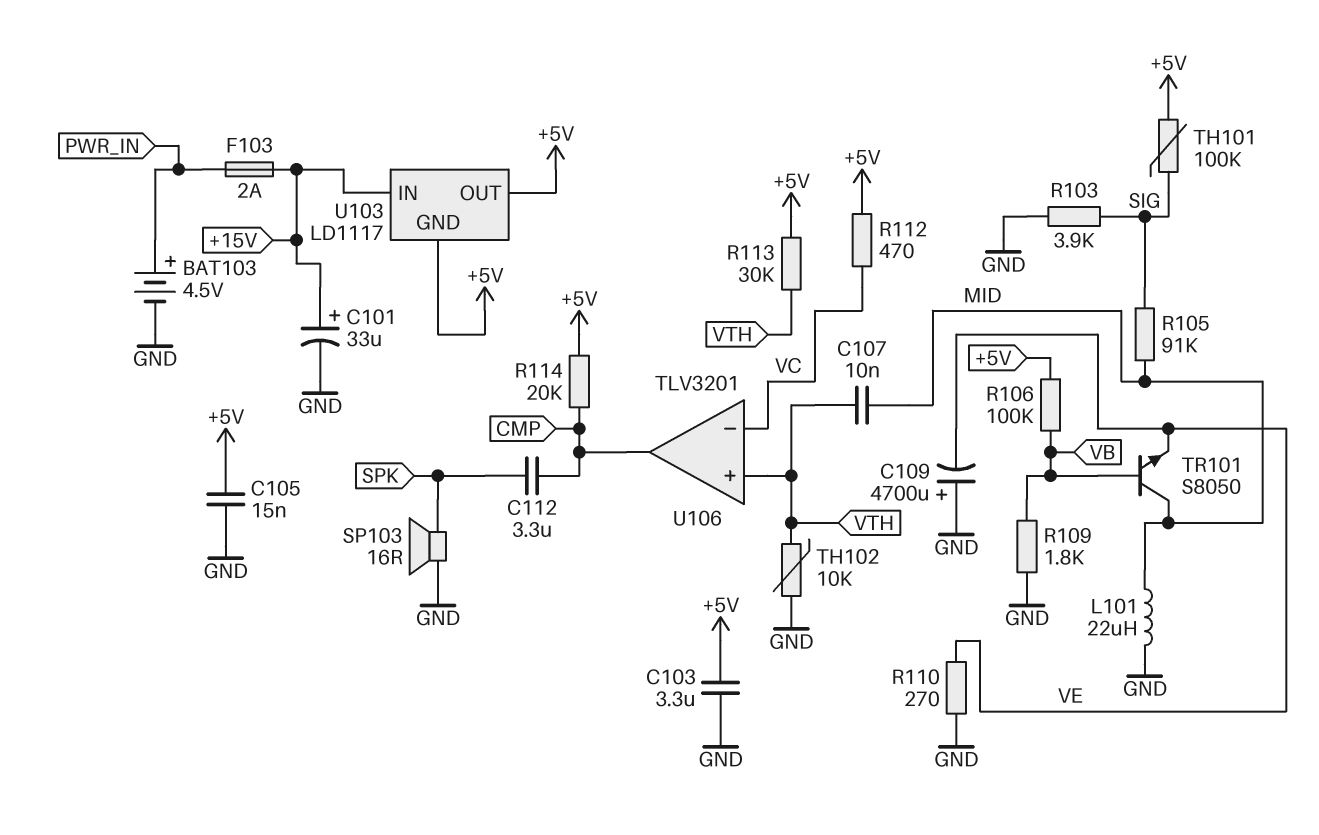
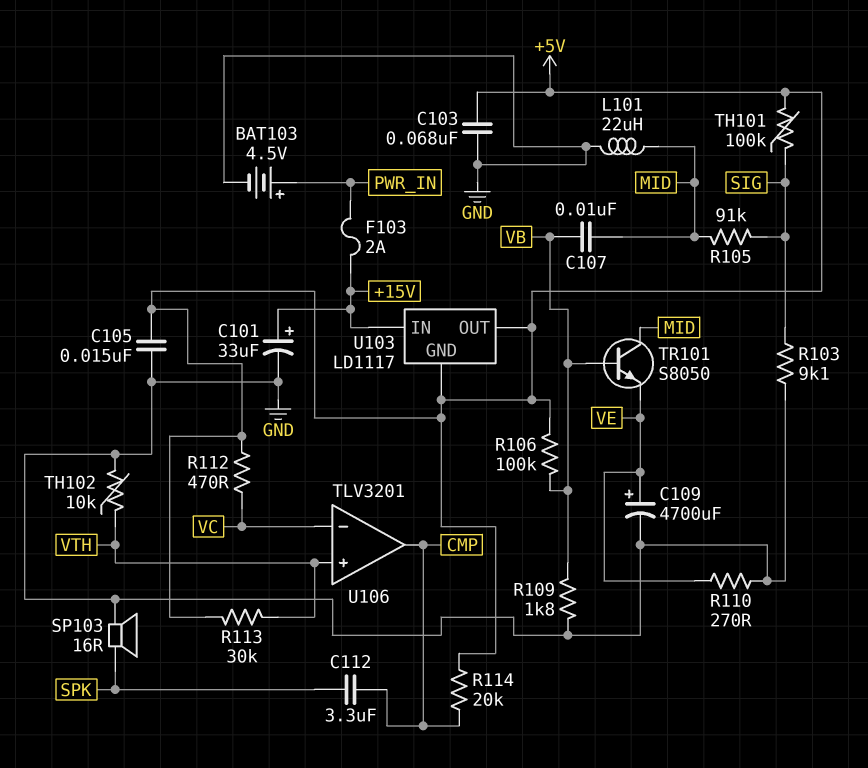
C103: 3.3uF (+5V, GND) -> 68nF (+5V, GND)
C107: 10nF (MID, VTH) -> 10nF (MID, VB)
C109: 4700uF (plus GND, minus VE) -> 4700uF (plus VE, minus GND)
R103: 3.9k (GND, SIG) -> 9.1k (GND, SIG)

